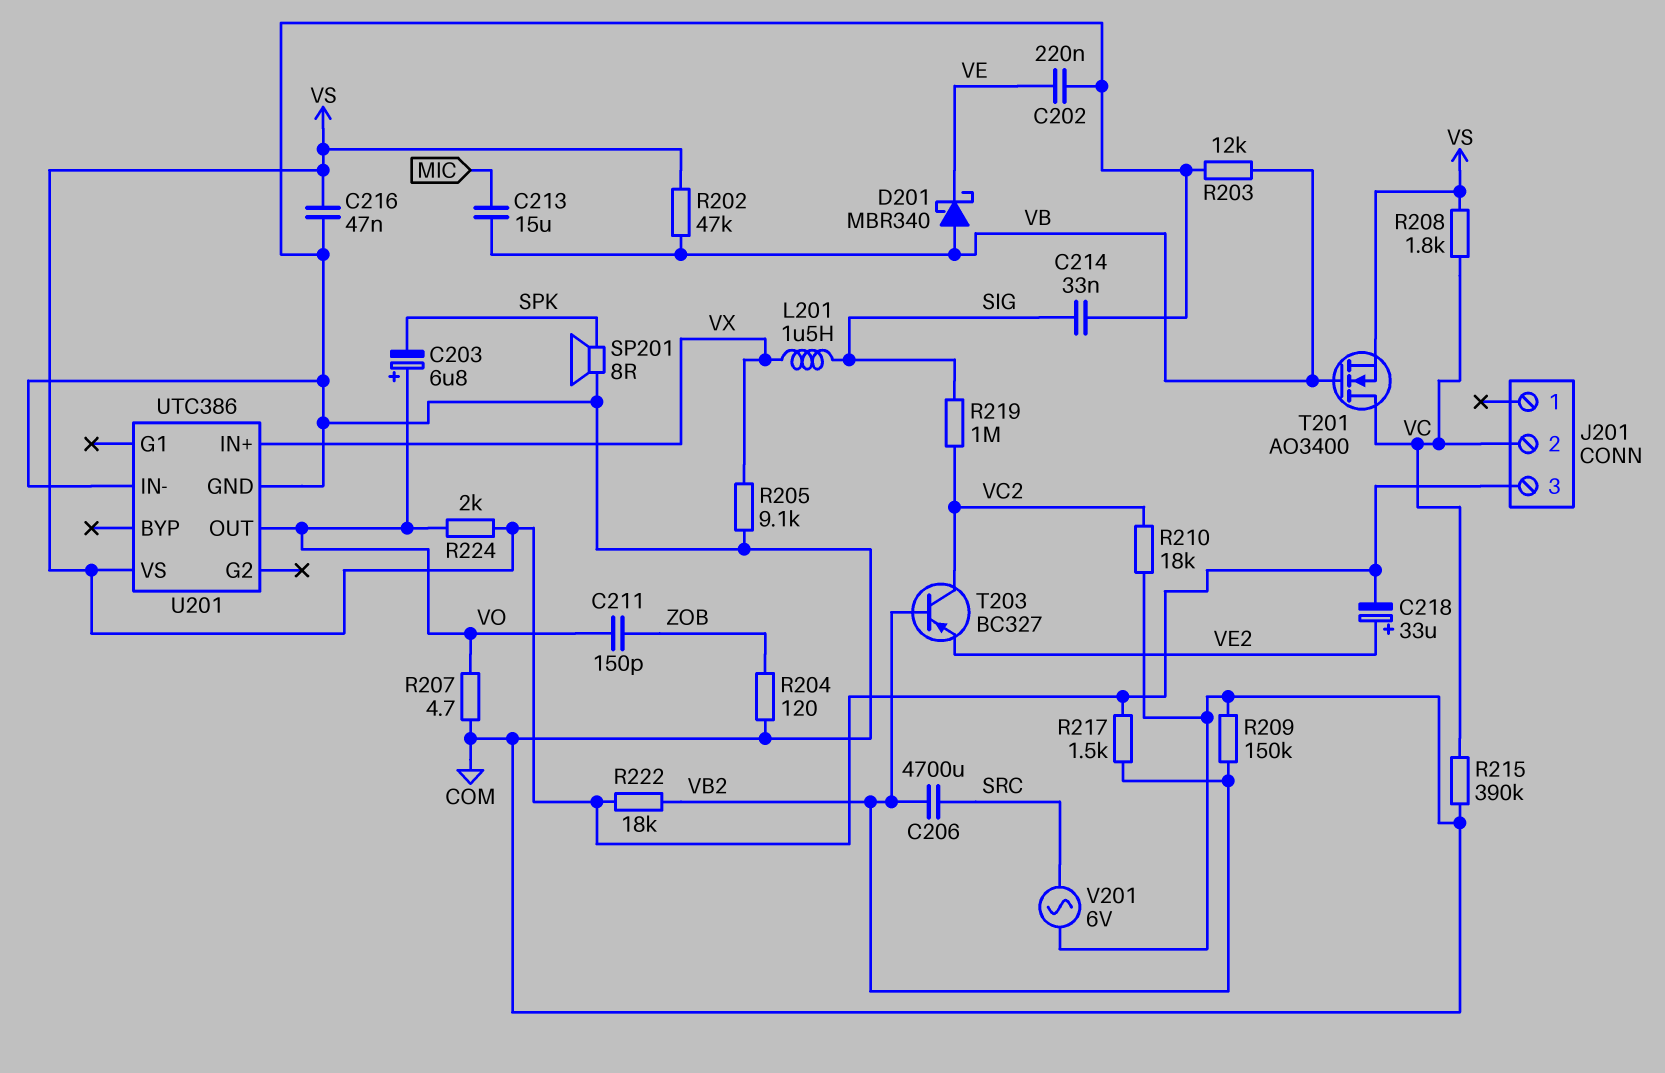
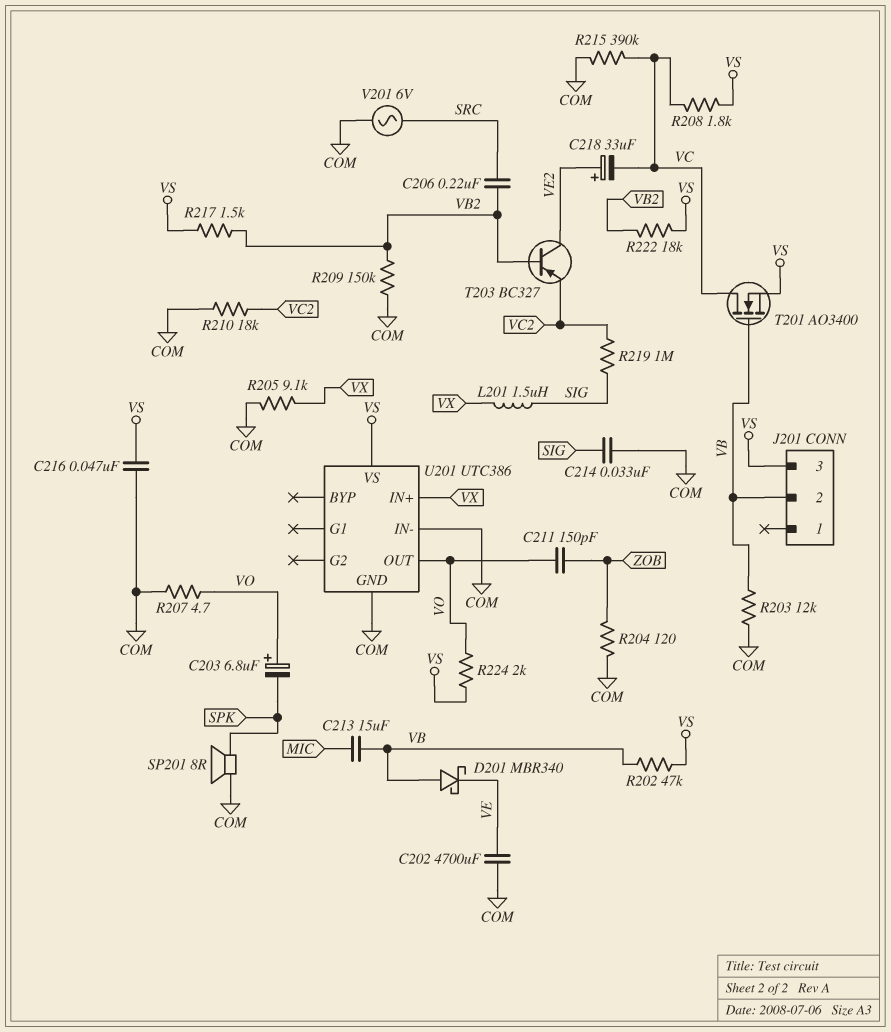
C202: 220nF (COM, VE) -> 4700uF (COM, VE)
C206: 4700uF (SRC, VB2) -> 220nF (SRC, VB2)
C218: 33uF (plus VE2, minus VS) -> 33uF (plus VE2, minus VC)
J201 pin 2: VC -> VB
T203: PNP BC327 (B VB2, C VC2, E VE2) -> PNP BC327 (B VB2, C VE2, E VC2)

